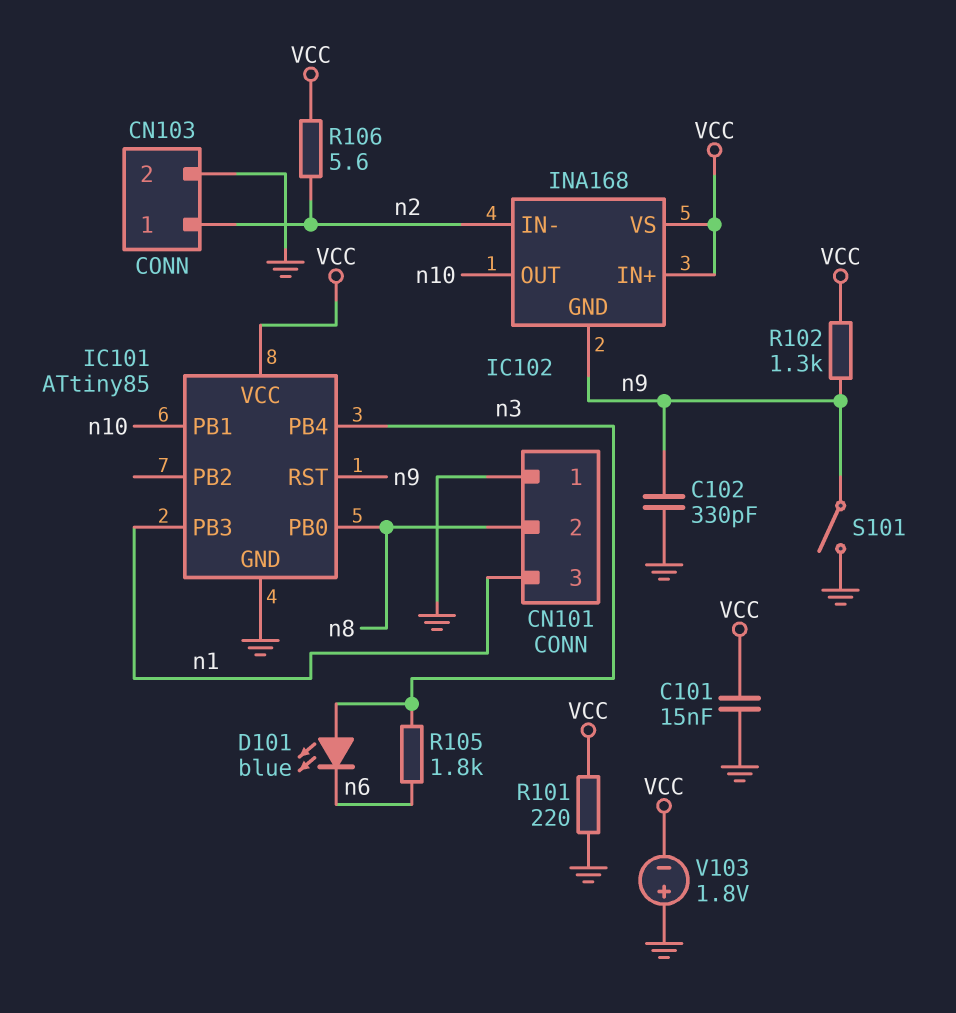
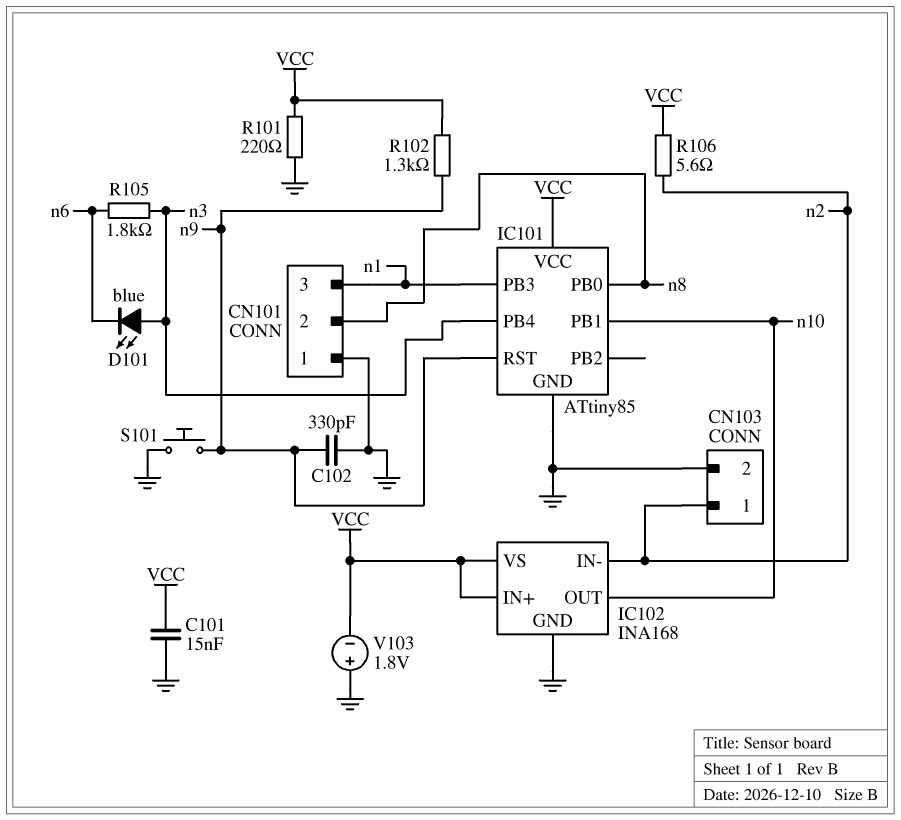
IC102 pin GND: n9 -> GND
S101: switch (GND, n9) -> button (GND, n9)

